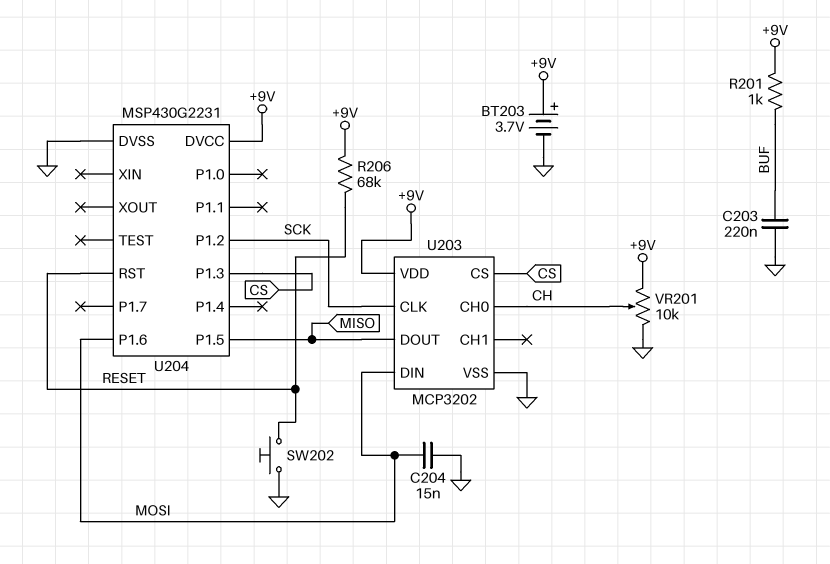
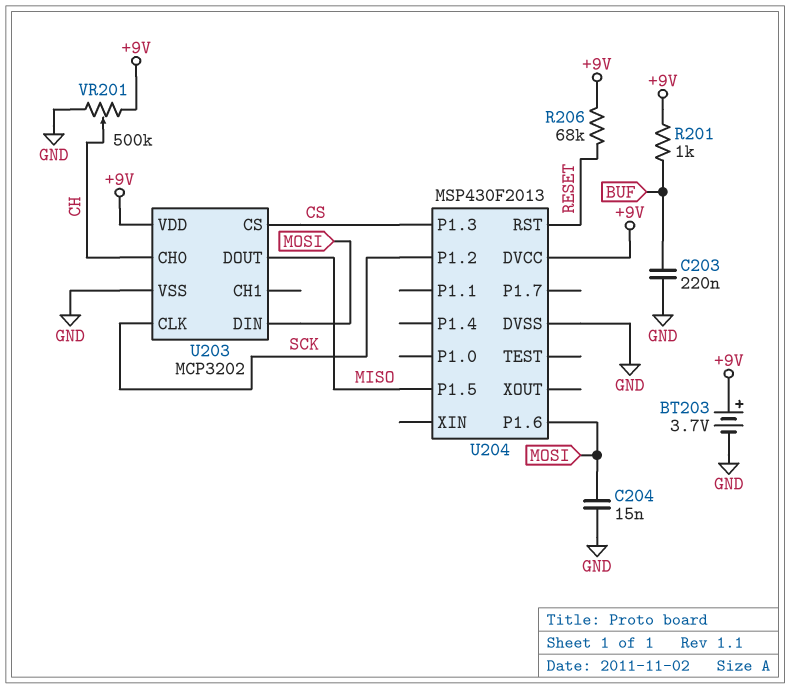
SW202: button (GND, RESET) -> none
U204: MSP430G2231 -> MSP430F2013
VR201: 10k (+9V, GND, wiper CH) -> 500k (+9V, GND, wiper CH)

